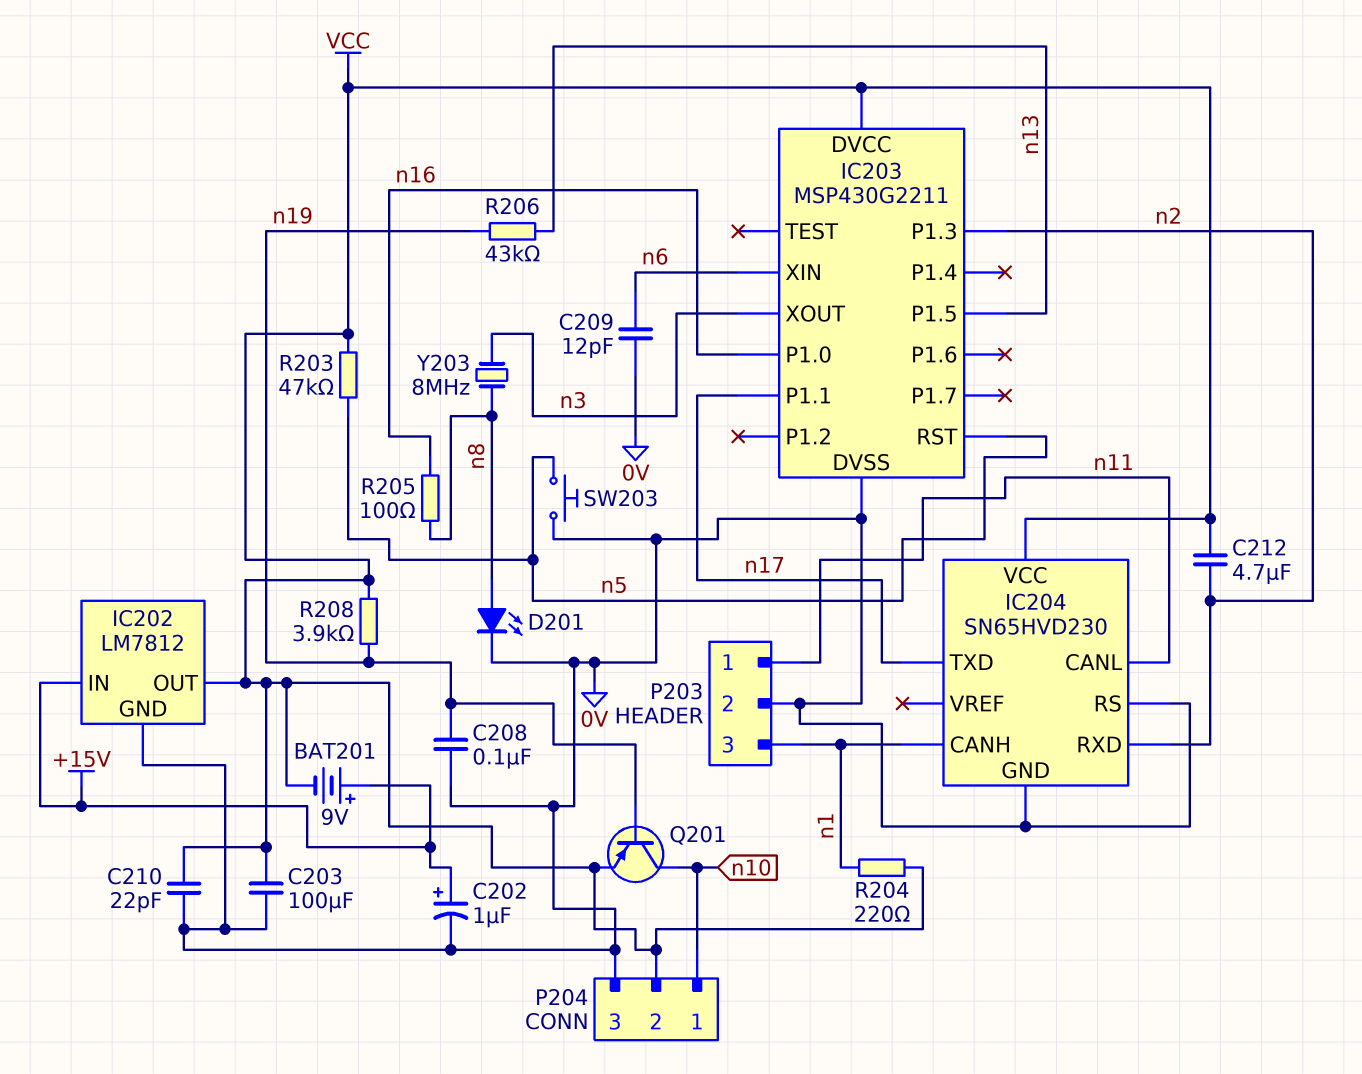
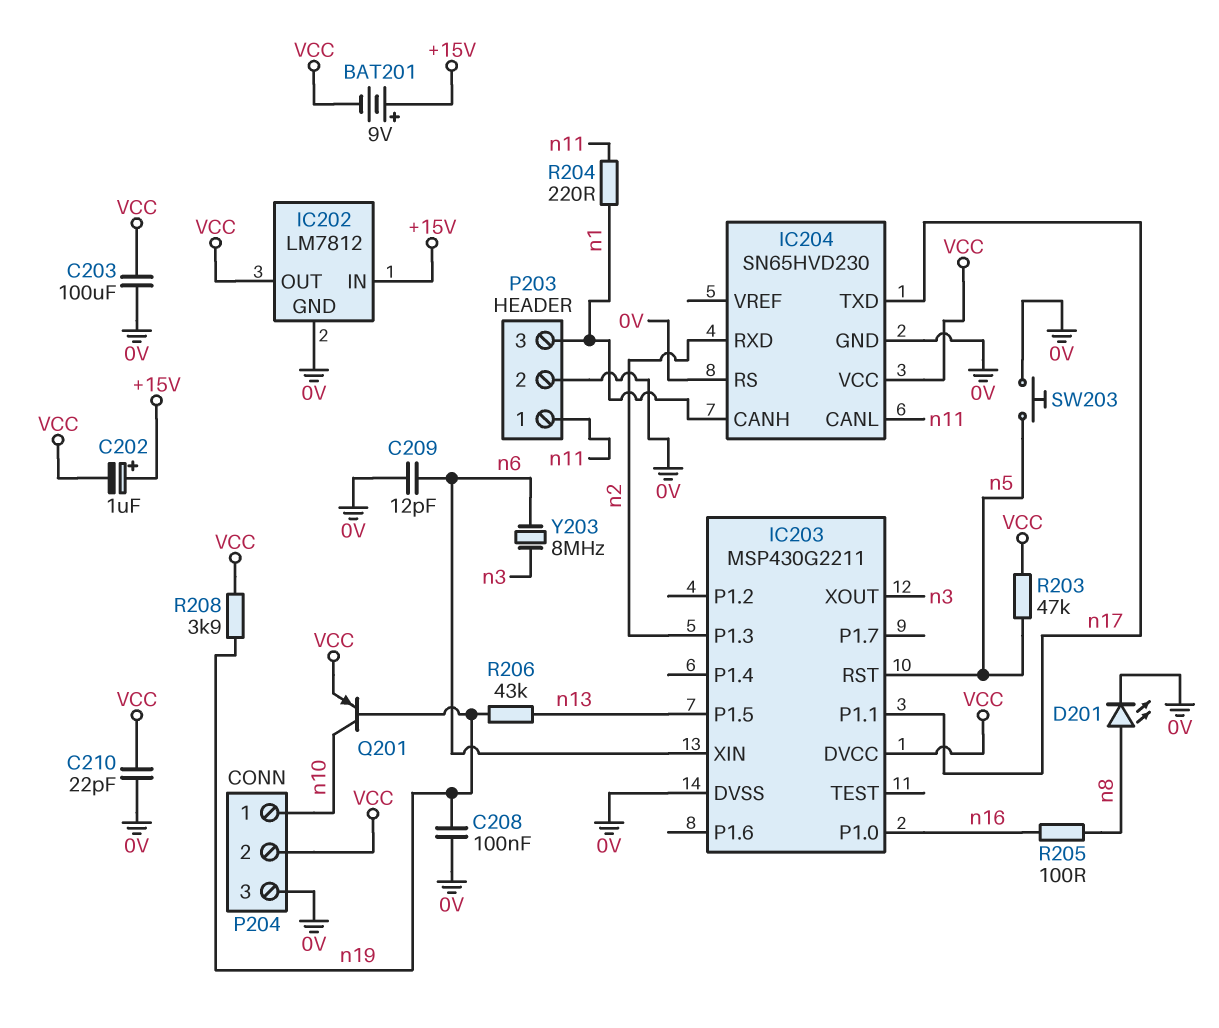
C202: 1uF (plus +15V, minus 0V) -> 1uF (plus +15V, minus VCC)
C212: 4.7uF (VCC, n2) -> none
R204: 220 (VCC, n1) -> 220 (n1, n11)
Y203: 8MHz (n3, n8) -> 8MHz (n3, n6)

